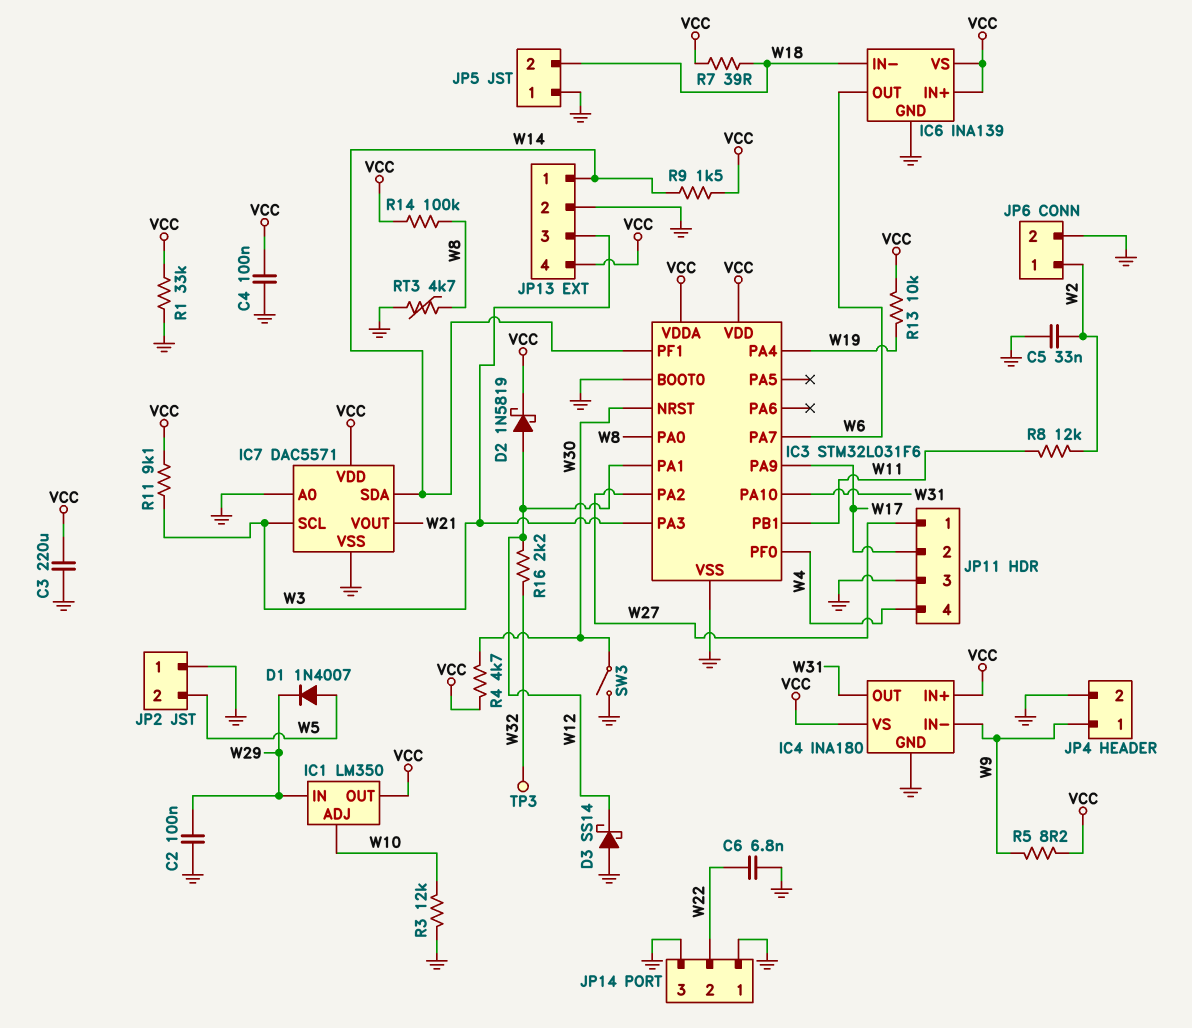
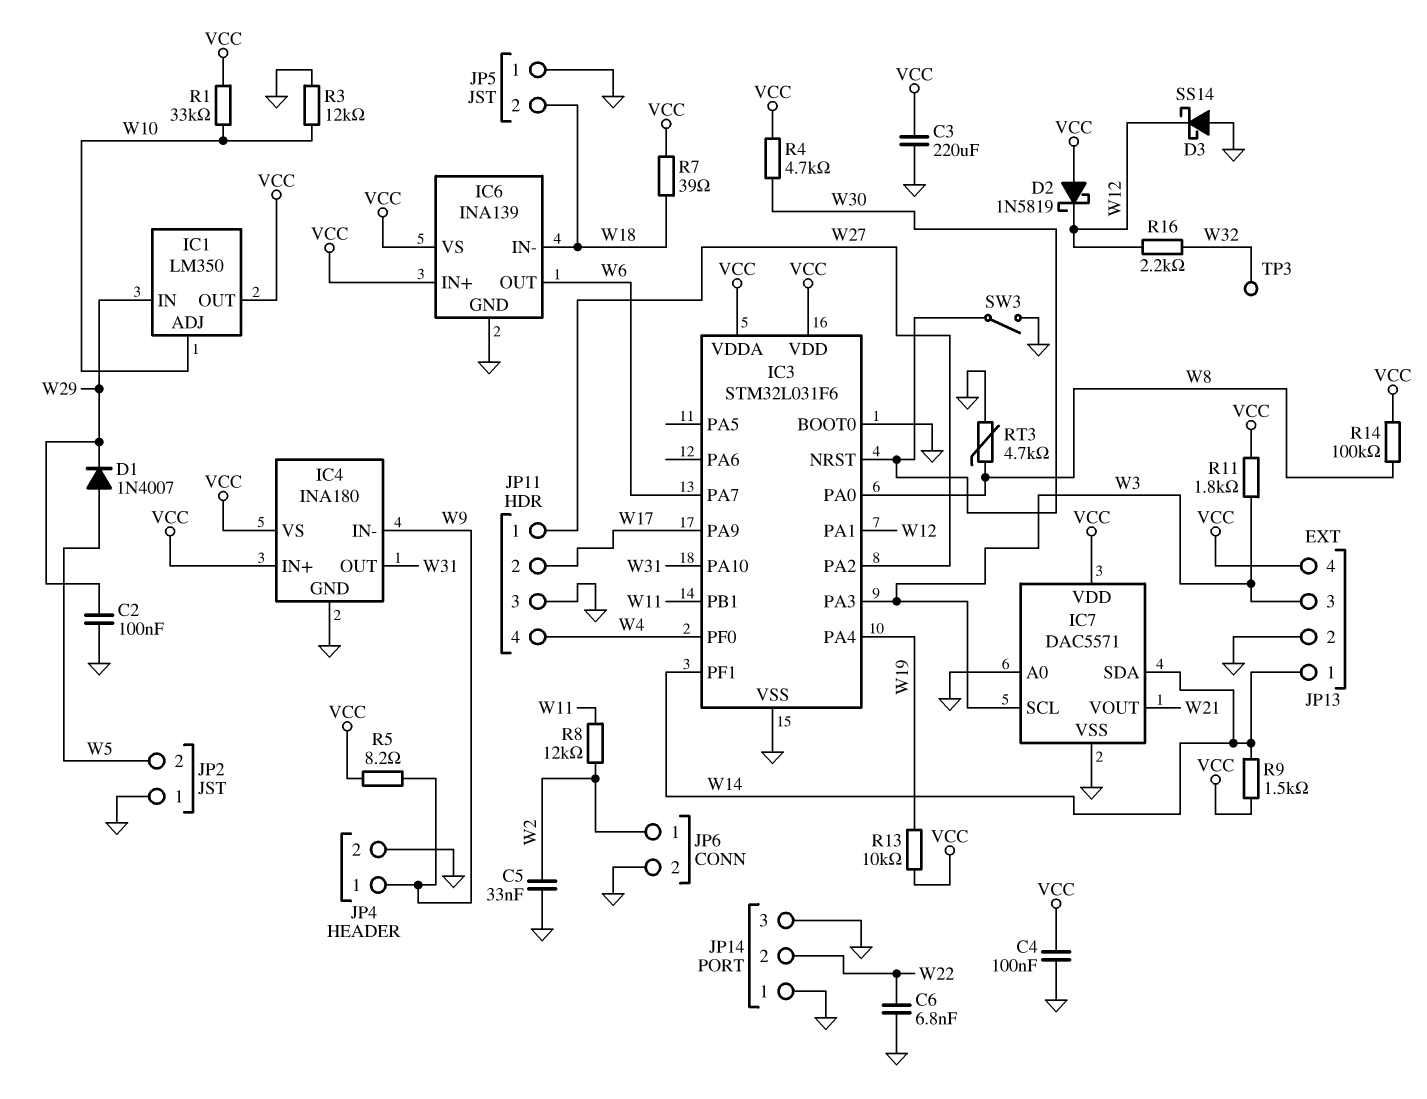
D2: schottky 1N5819 (A W12, K VCC) -> schottky 1N5819 (A VCC, K W12)
R1: 33k (GND, VCC) -> 33k (VCC, W10)
R11: 9.1k (VCC, W3) -> 1.8k (VCC, W3)

